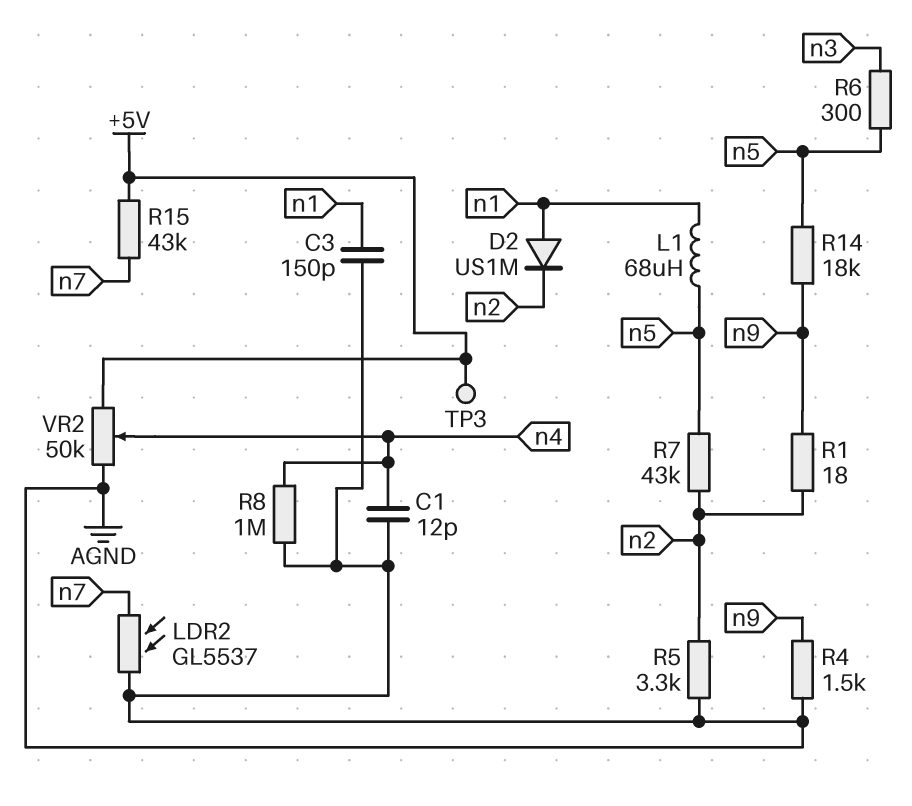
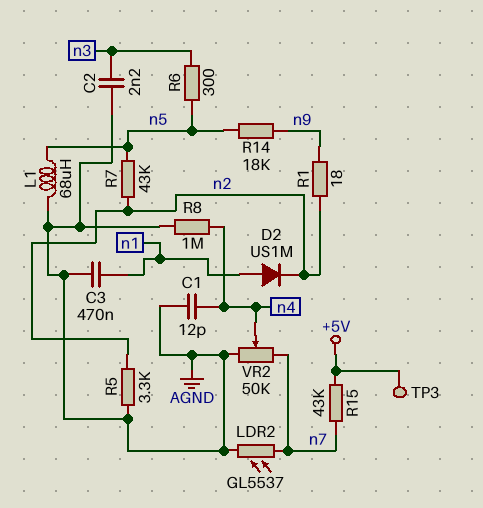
C2: none -> 2.2nF (AGND, n3)
C3: 150pF (AGND, n1) -> 470nF (AGND, n1)
L1: 68uH (n1, n5) -> 68uH (AGND, n5)
R4: 1.5k (AGND, n9) -> none
VR2: 50k (+5V, AGND, wiper n4) -> 50k (AGND, n7, wiper n4)

